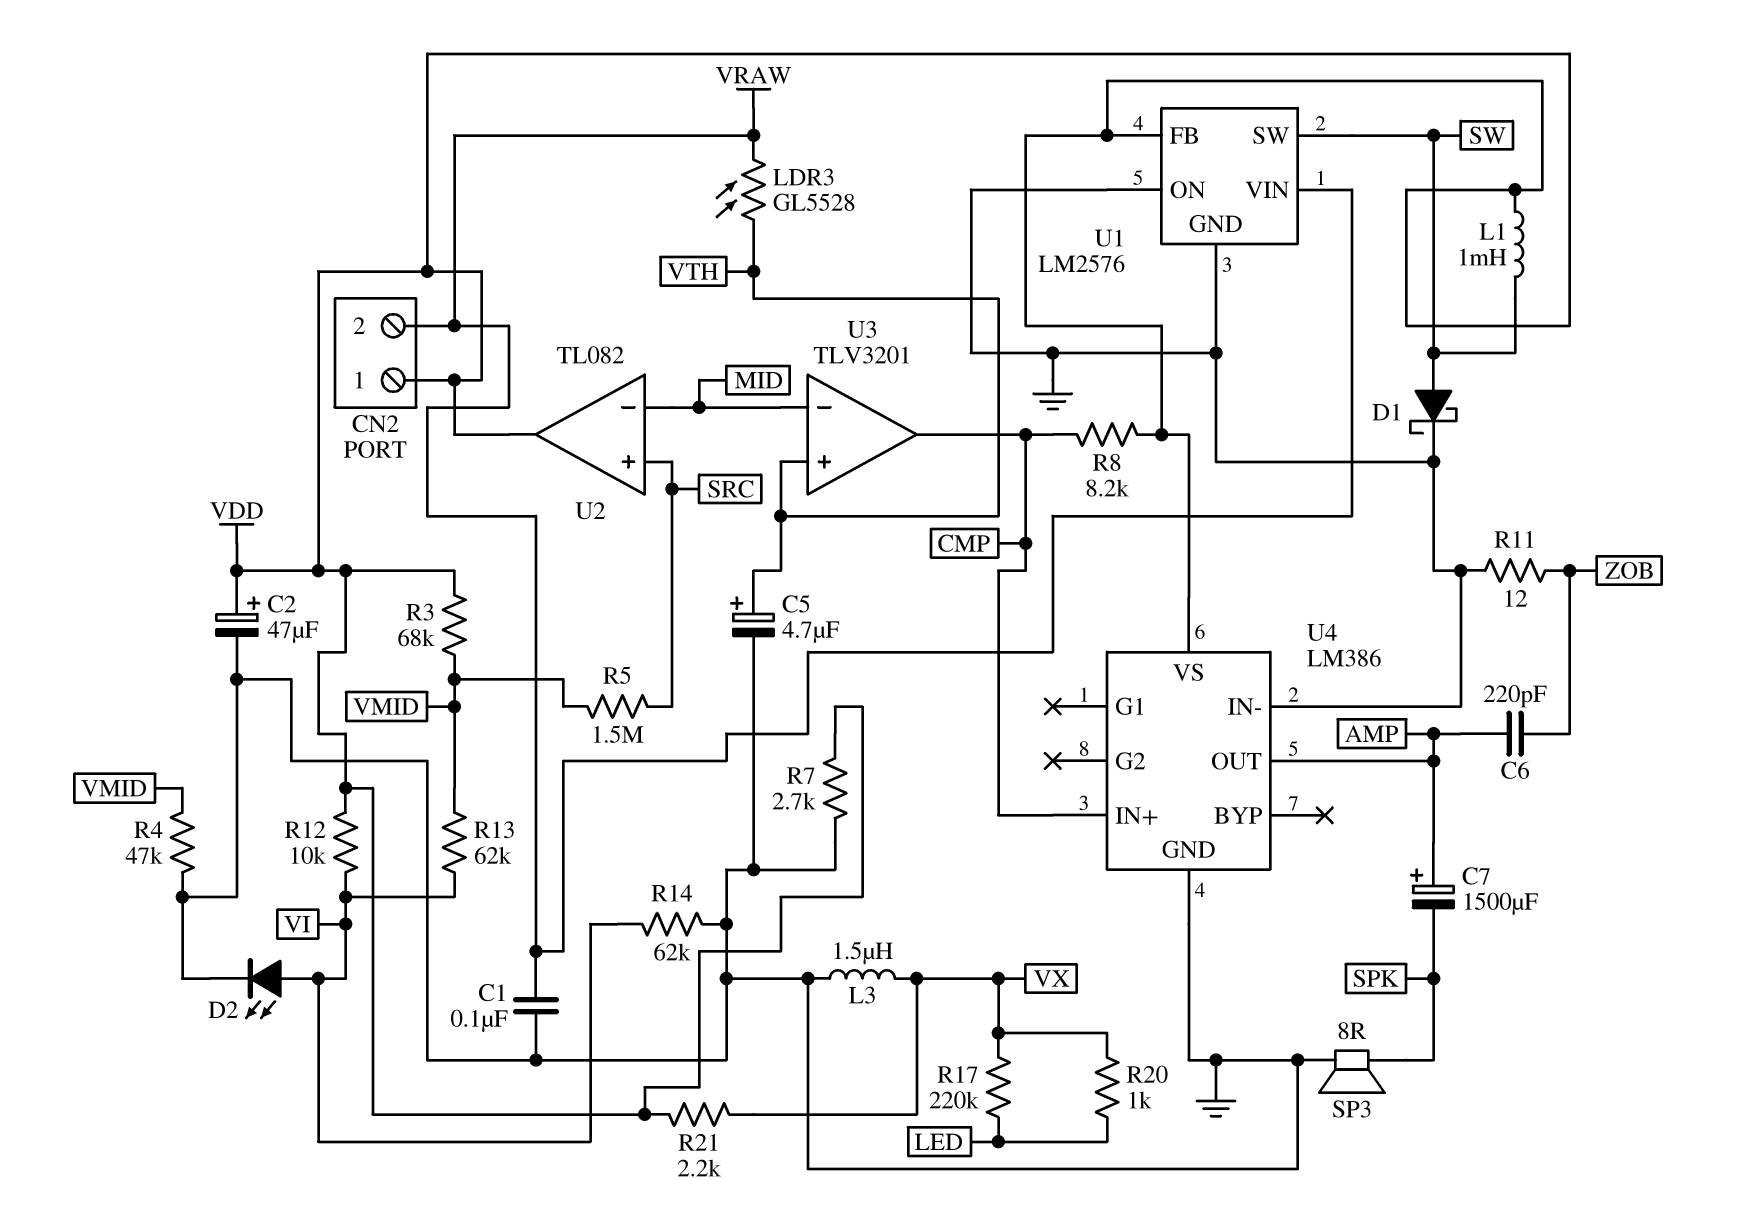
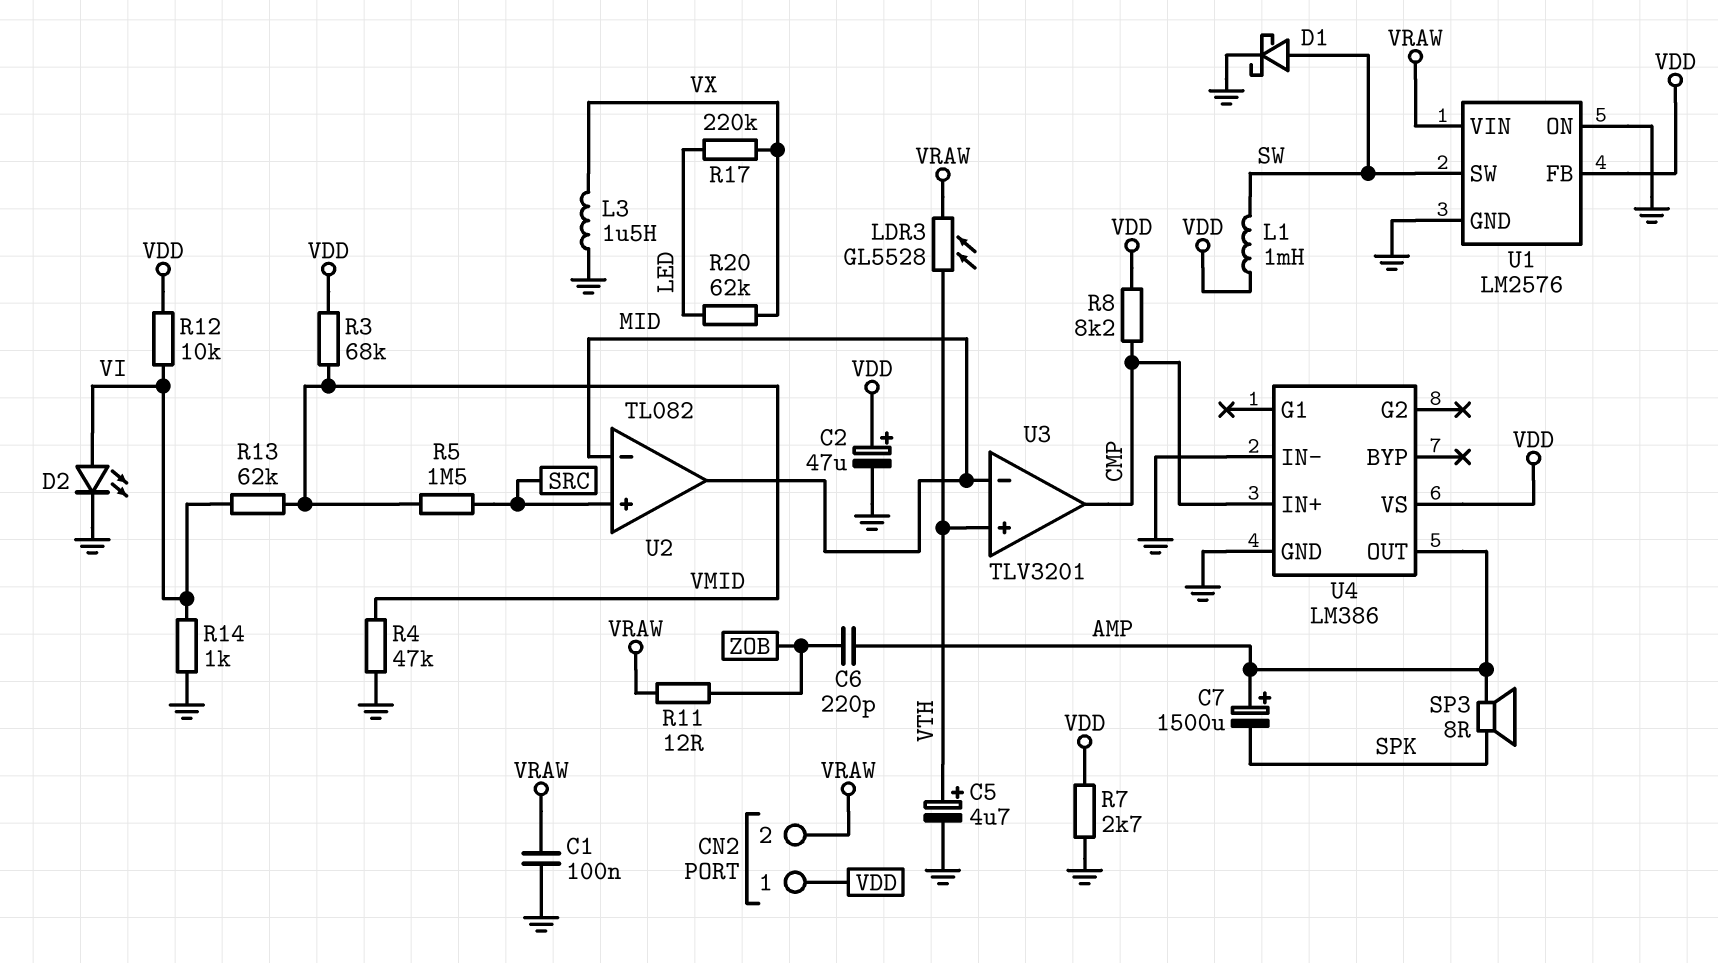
R11: 12 (GND, ZOB) -> 12 (VRAW, ZOB)
R14: 62k (GND, VI) -> 1k (GND, VI)
R20: 1k (LED, VX) -> 62k (LED, VX)
R21: 2.2k (VDD, VX) -> none
SP3: speaker 8R (GND, SPK) -> speaker 8R (AMP, SPK)
U2 pin out: VDD -> MID

